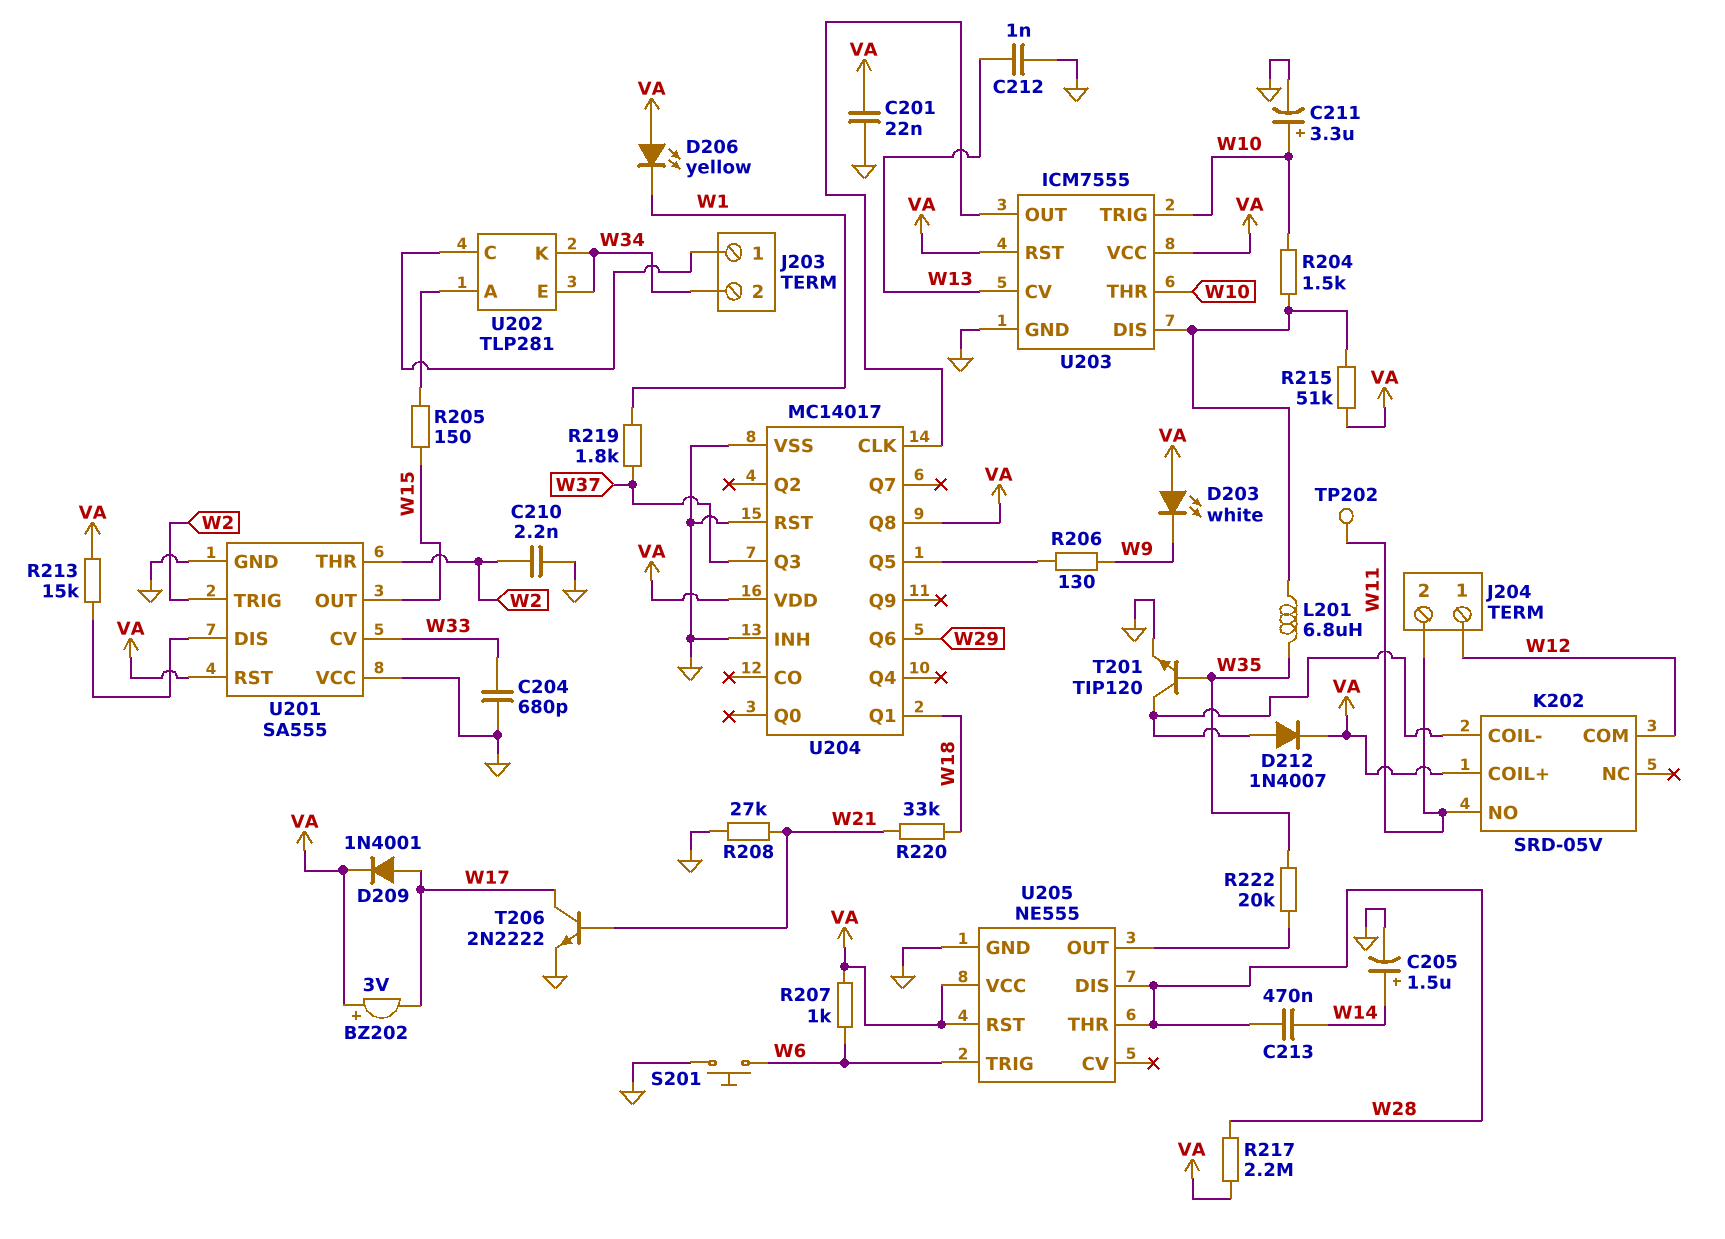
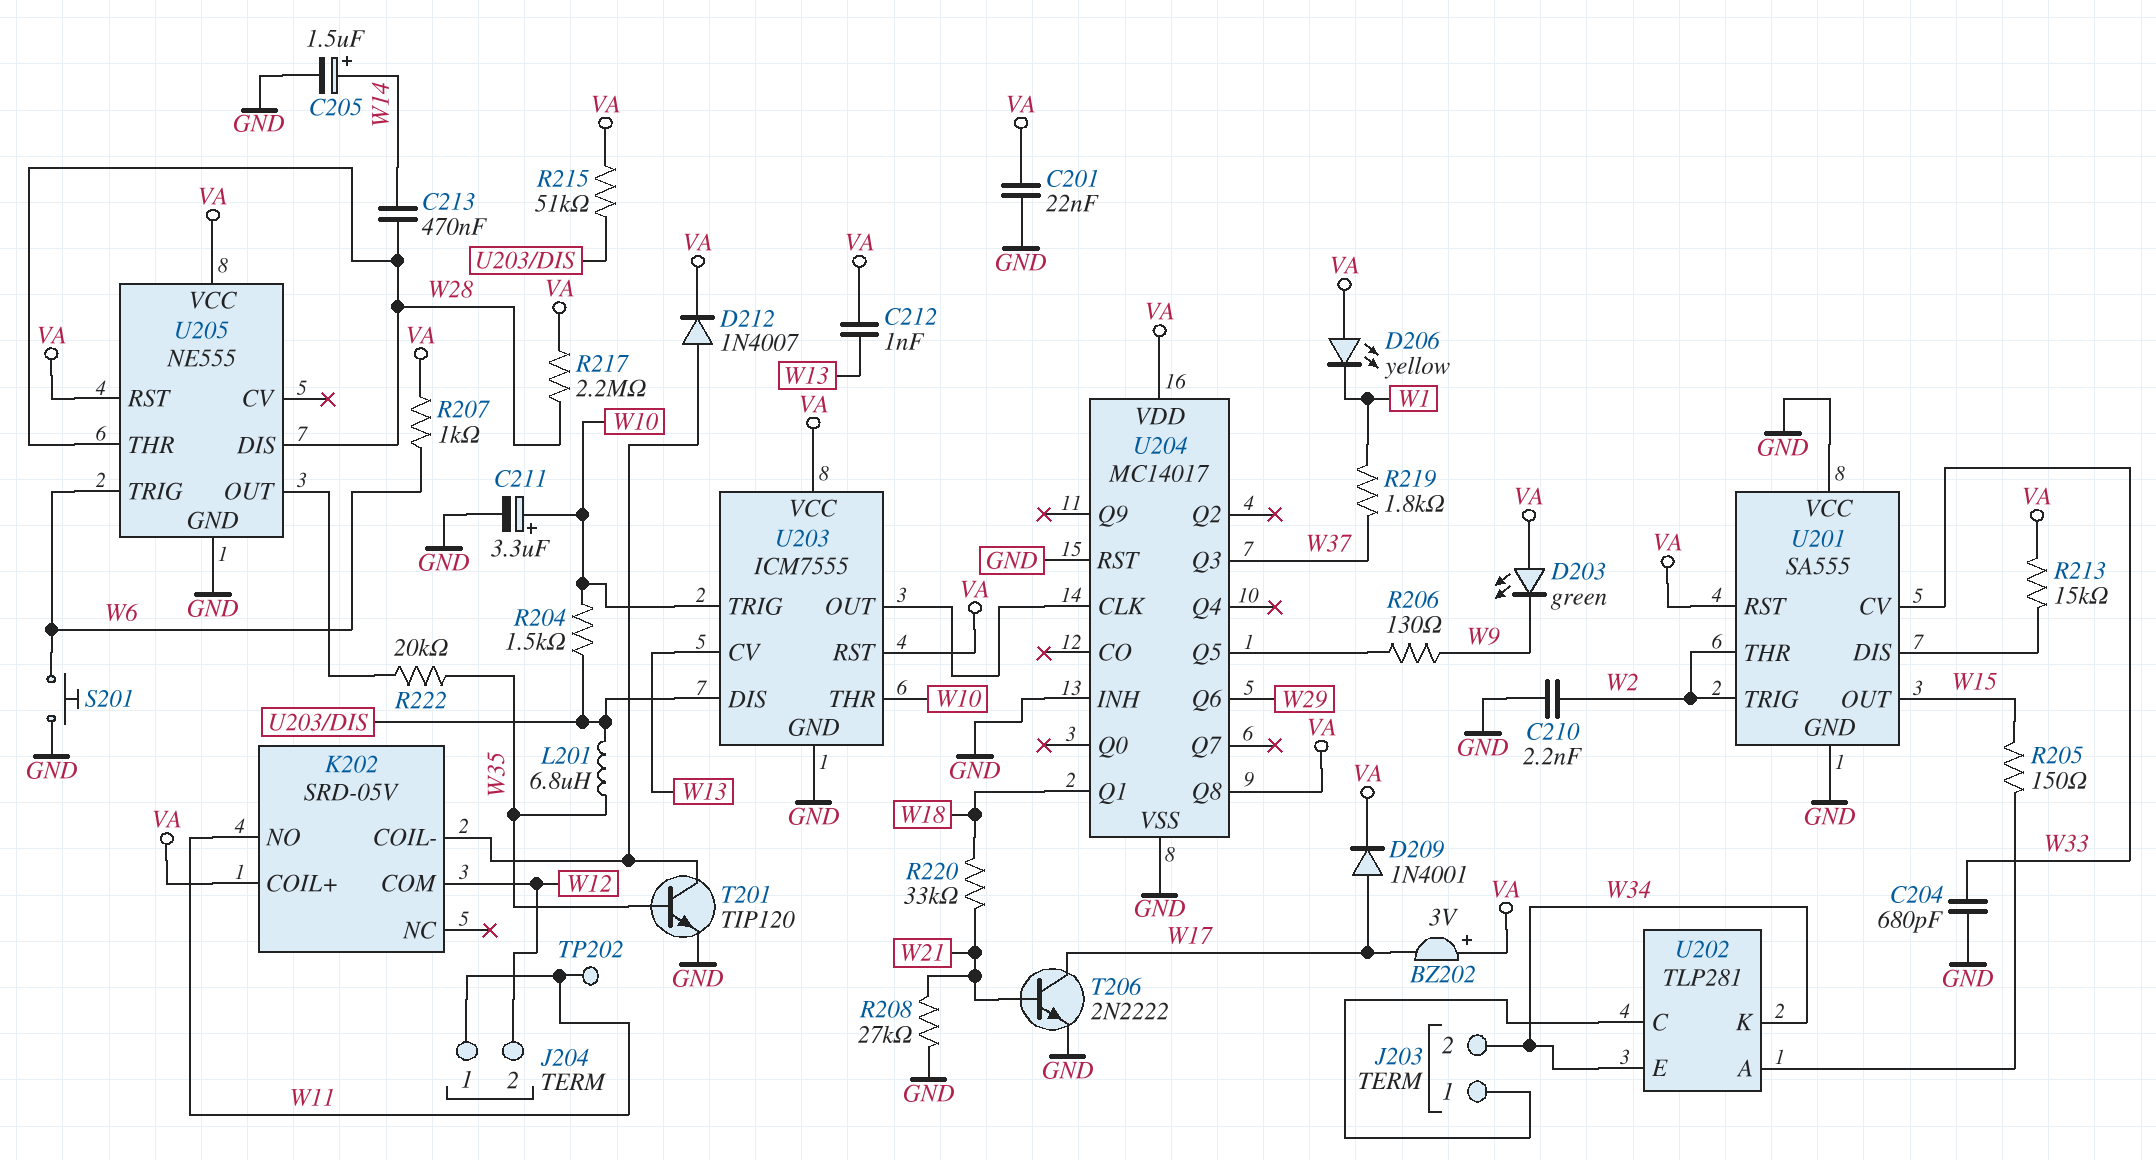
C212: 1nF (GND, W13) -> 1nF (VA, W13)
D203: LED white (A VA, K W9) -> LED green (A VA, K W9)
J204 pin 1: W12 -> W11
J204 pin 2: W11 -> W12

